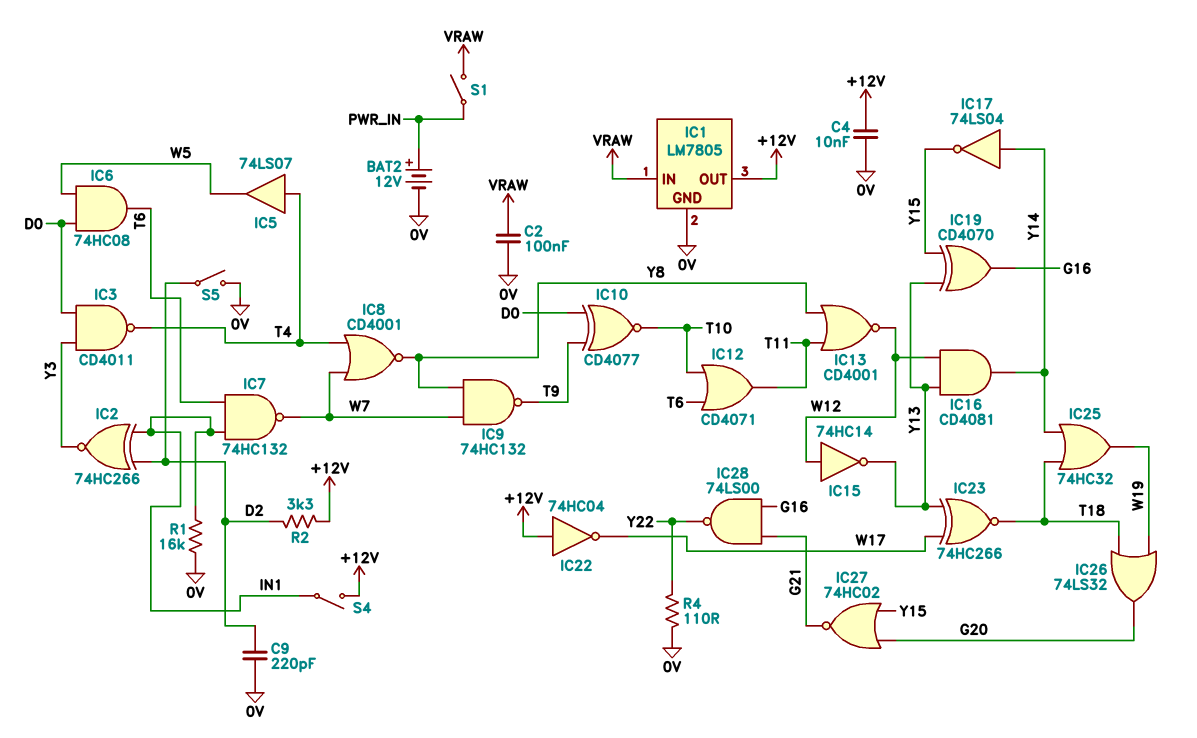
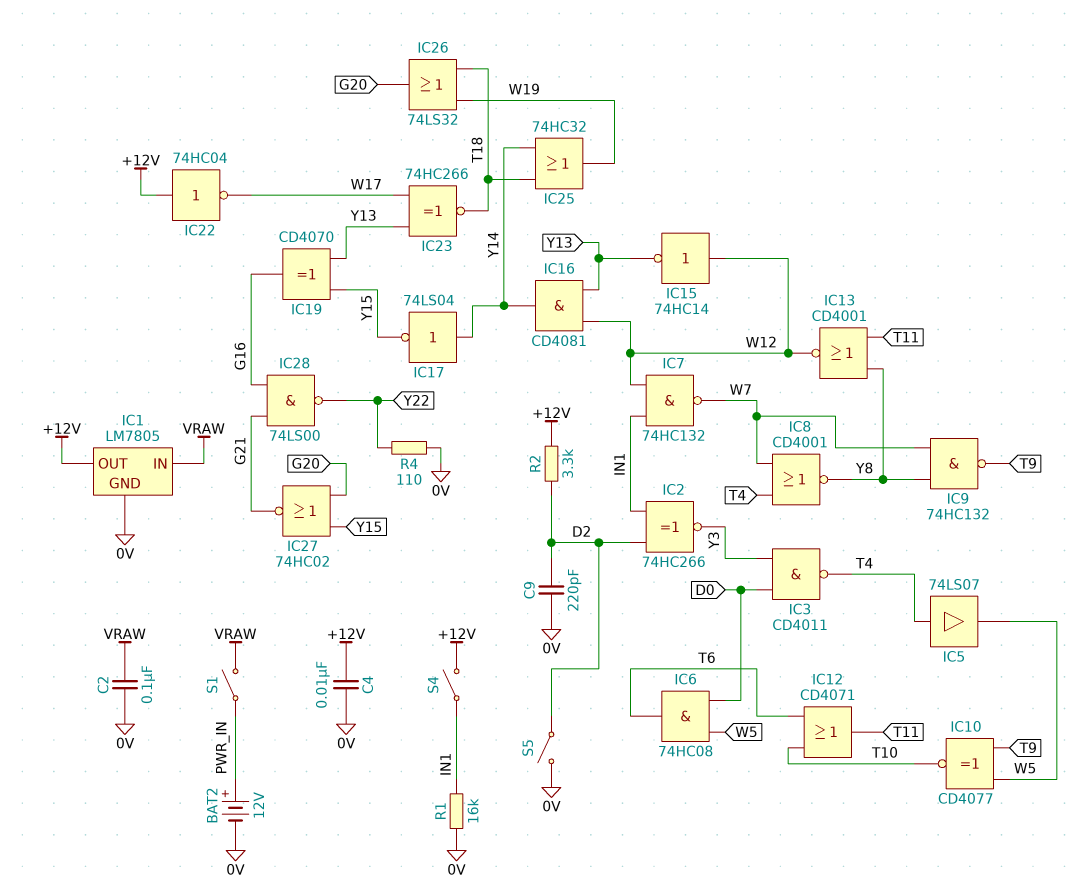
IC7: NAND 74HC132 (in IN1, in T6, out W7) -> NAND 74HC132 (in IN1, in W12, out W7)
IC10: XNOR CD4077 (in D0, in T9, out T10) -> XNOR CD4077 (in T9, in W5, out T10)

